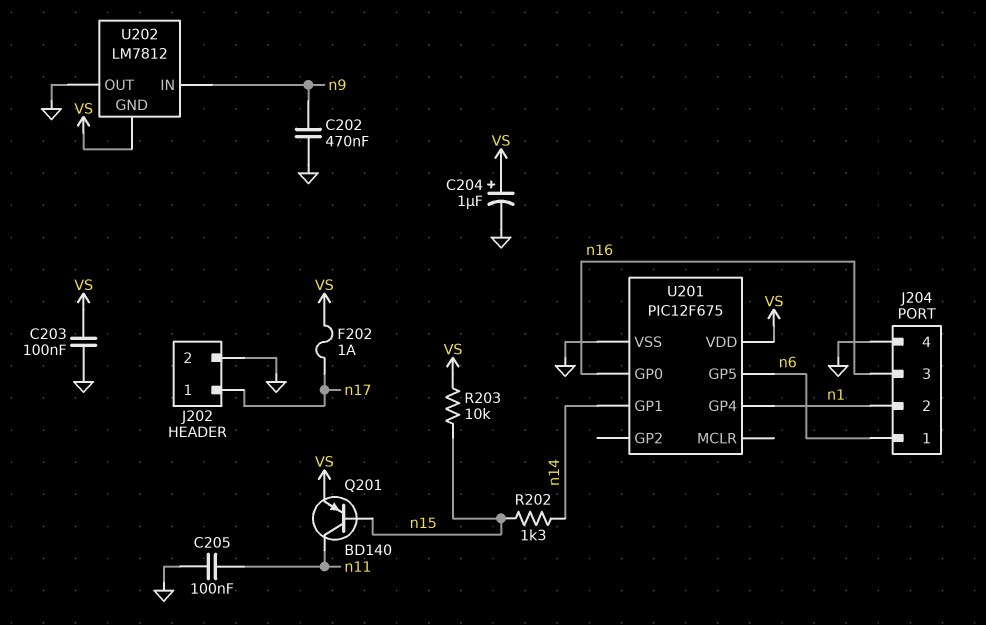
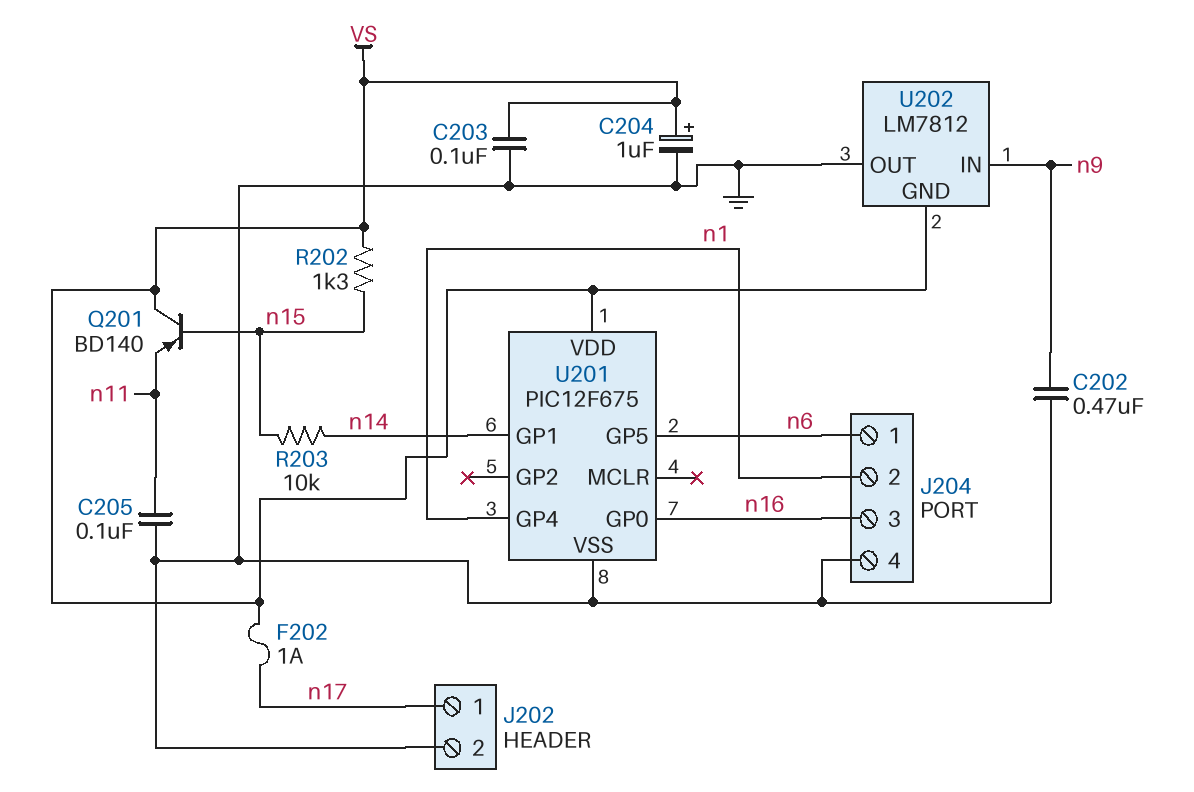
Q201: PNP BD140 (B n15, C n11, E VS) -> PNP BD140 (B n15, C VS, E n11)
R202: 1.3k (n14, n15) -> 1.3k (VS, n15)
R203: 10k (VS, n15) -> 10k (n14, n15)

